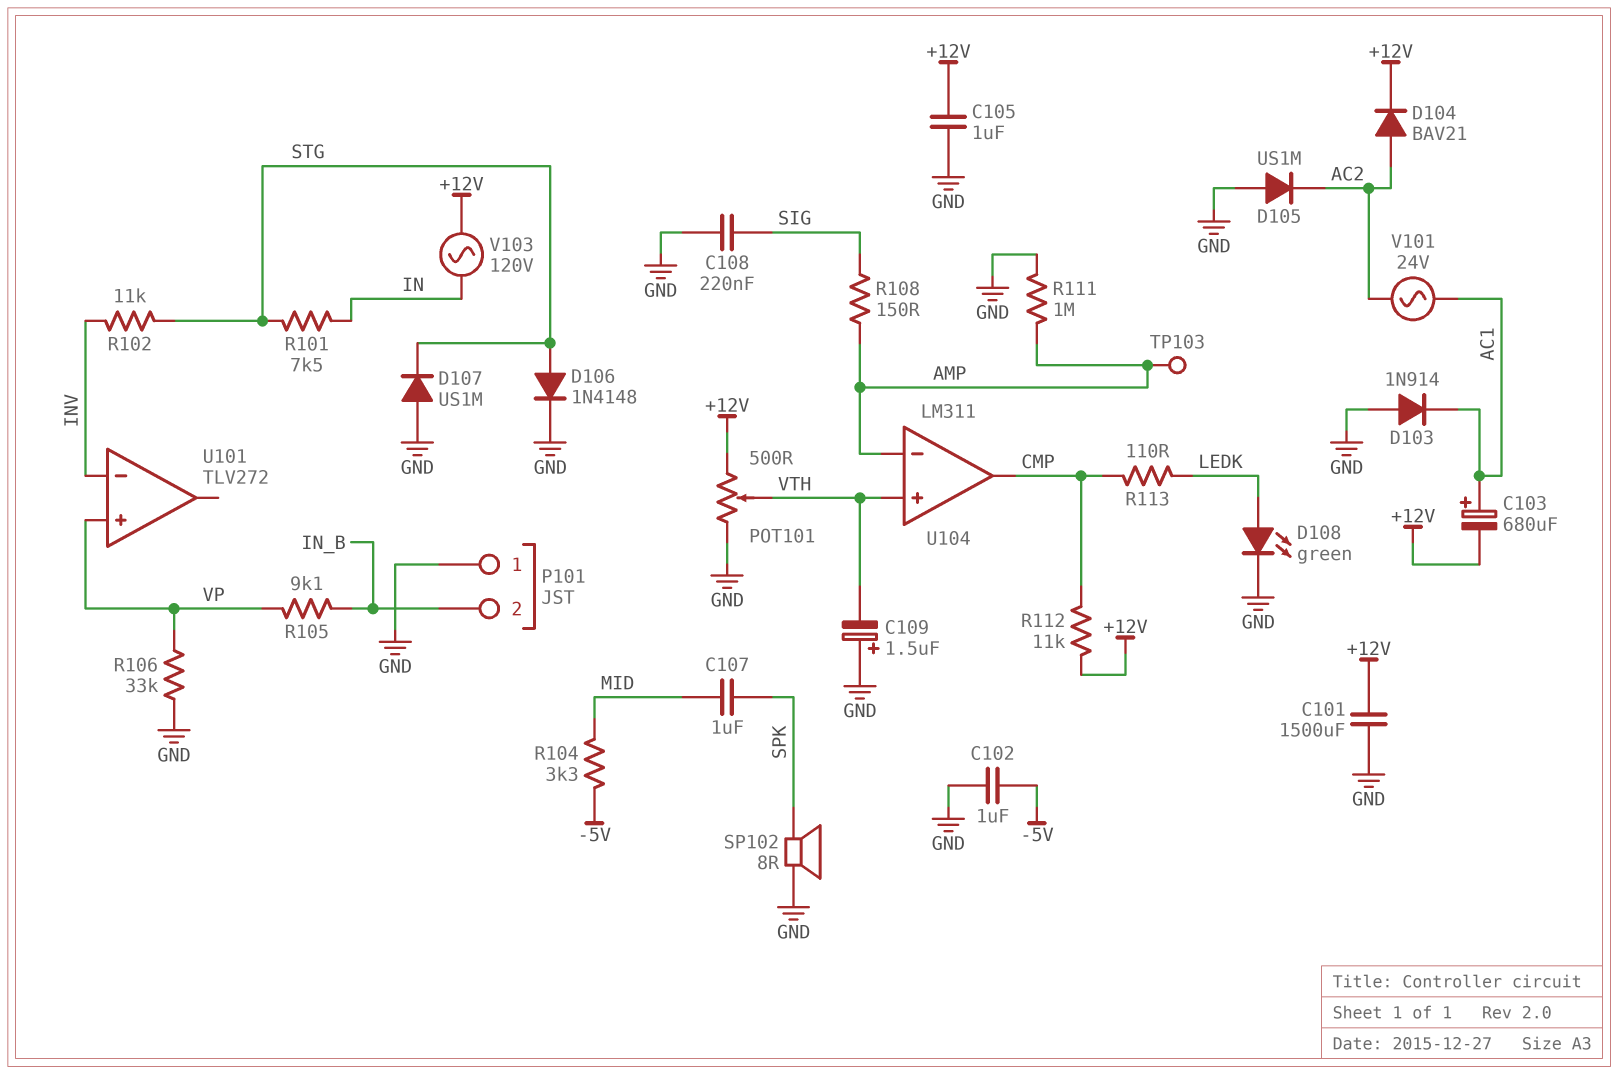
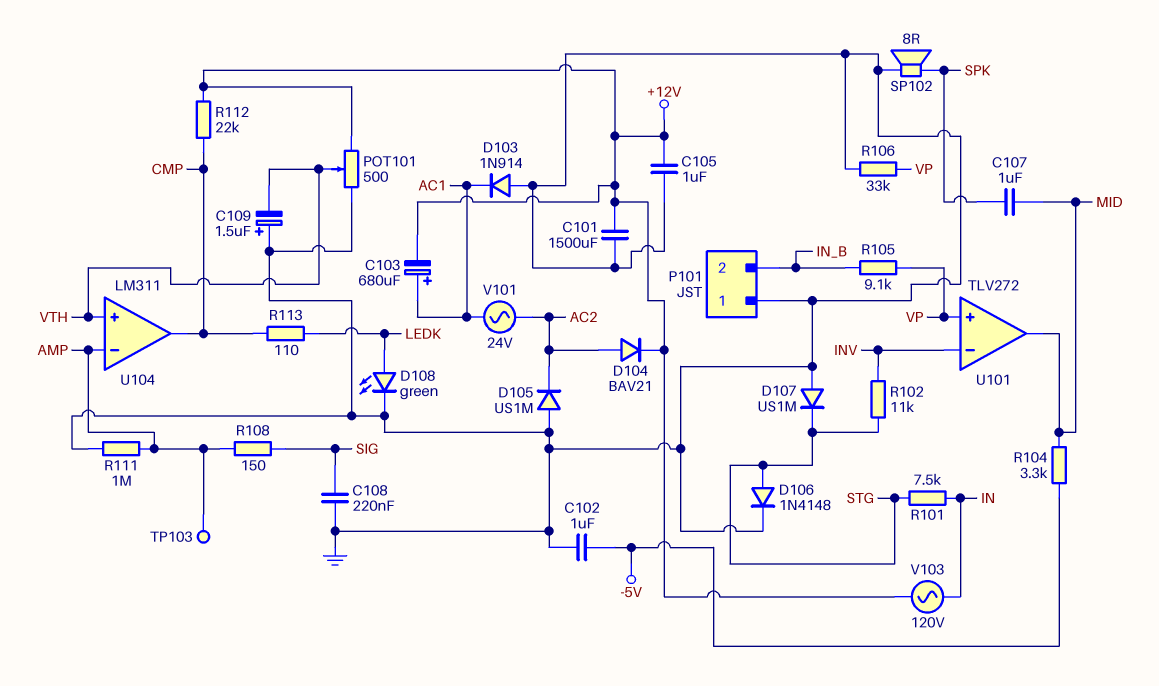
R112: 11k (+12V, CMP) -> 22k (+12V, CMP)
U101 pin out: none -> MID

